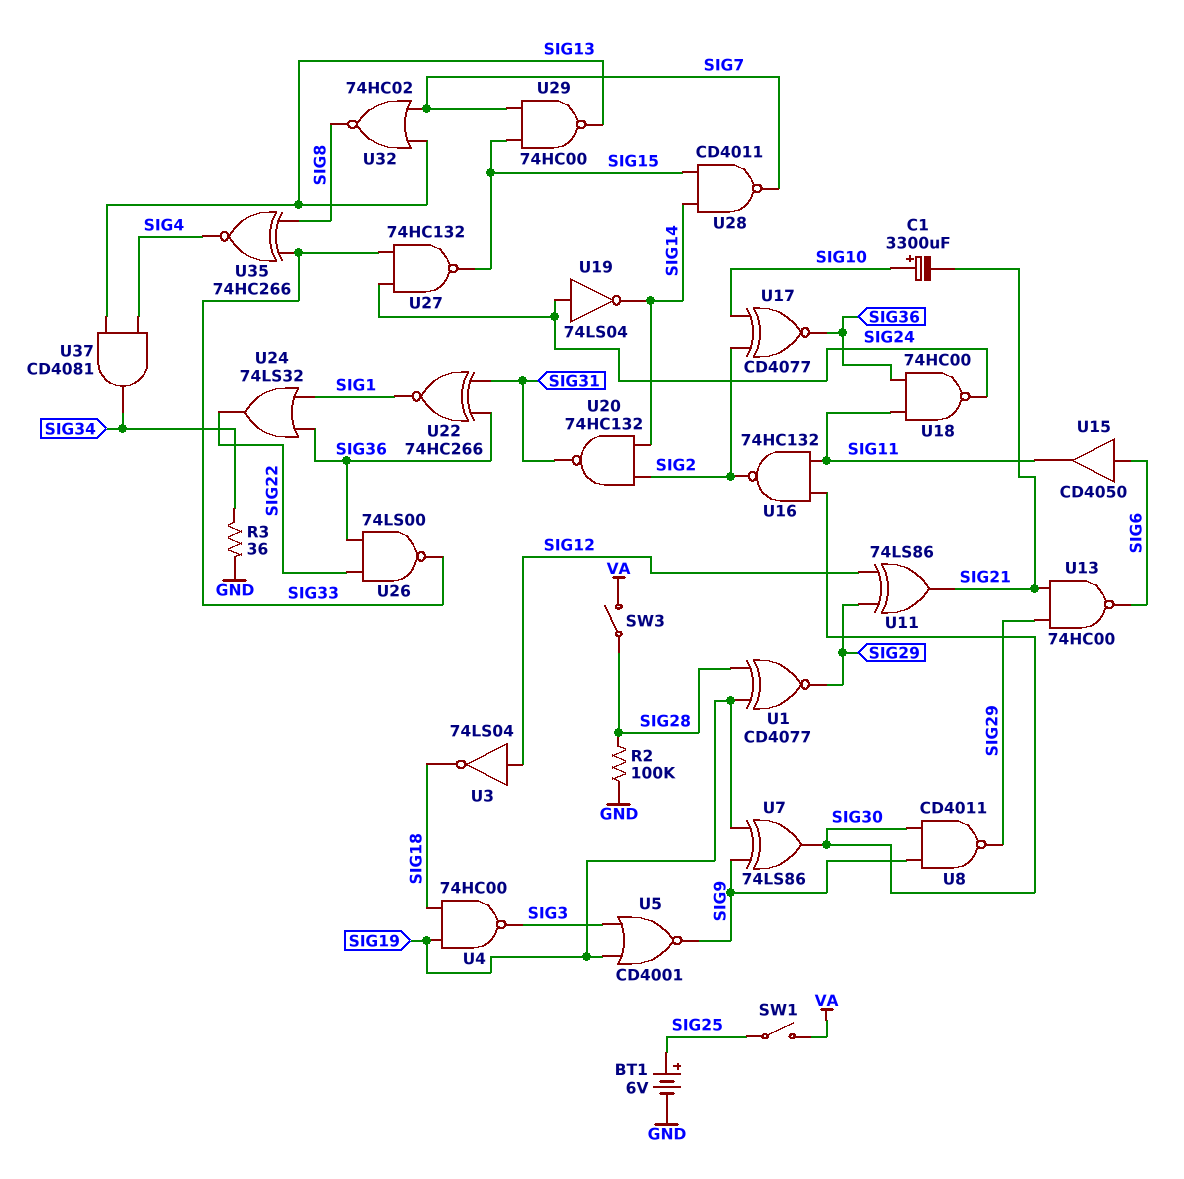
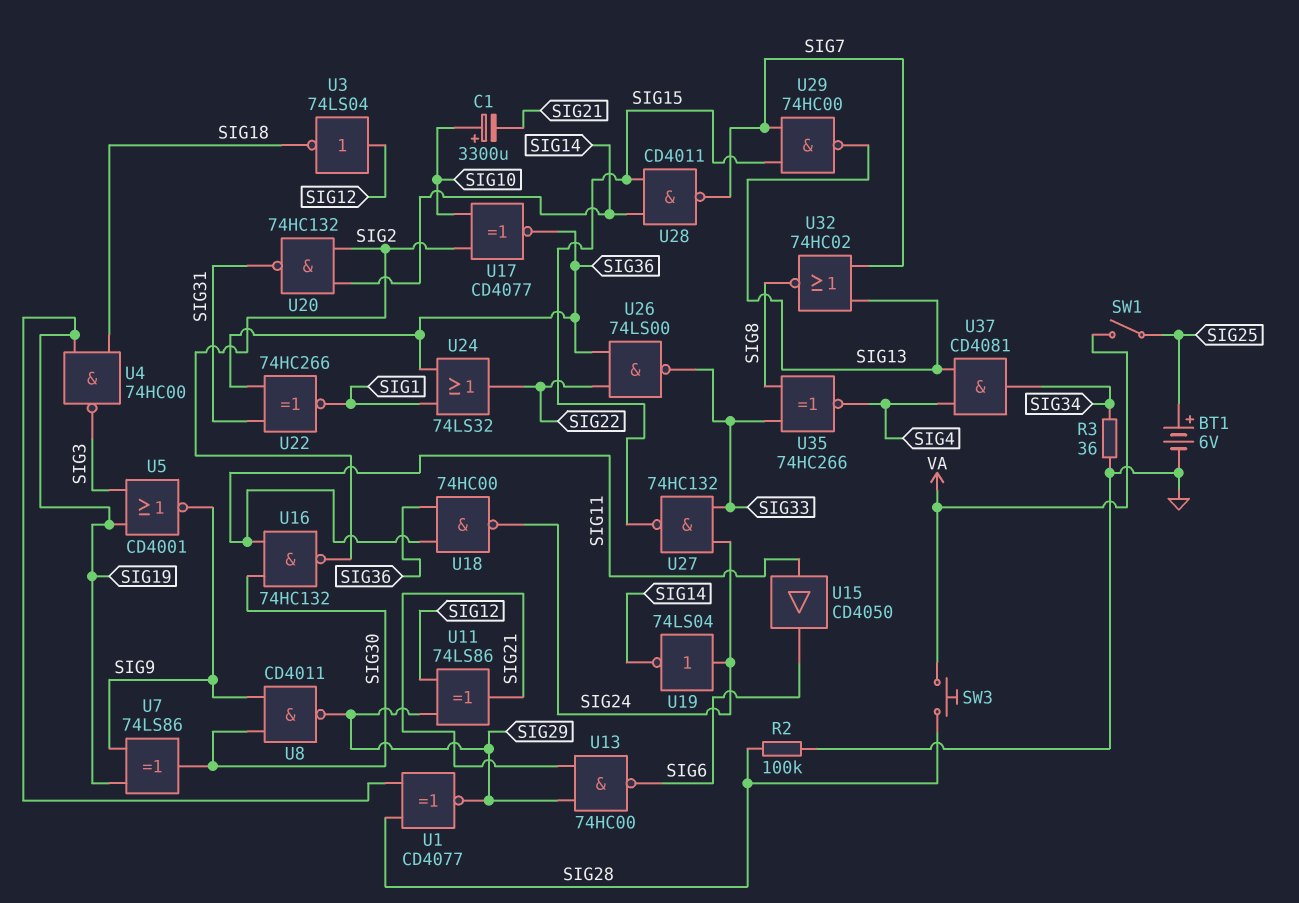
SW3: switch (SIG28, VA) -> button (SIG28, VA)
U15: buffer CD4050 (in SIG6, out SIG11) -> buffer CD4050 (in SIG11, out SIG6)

